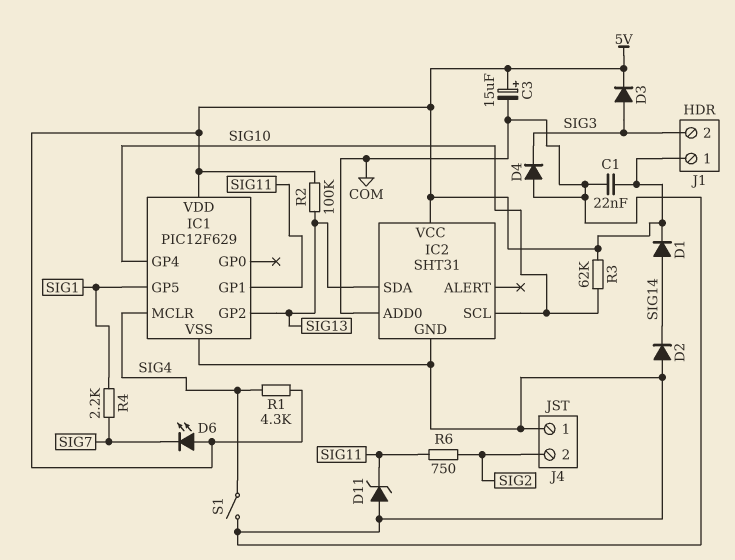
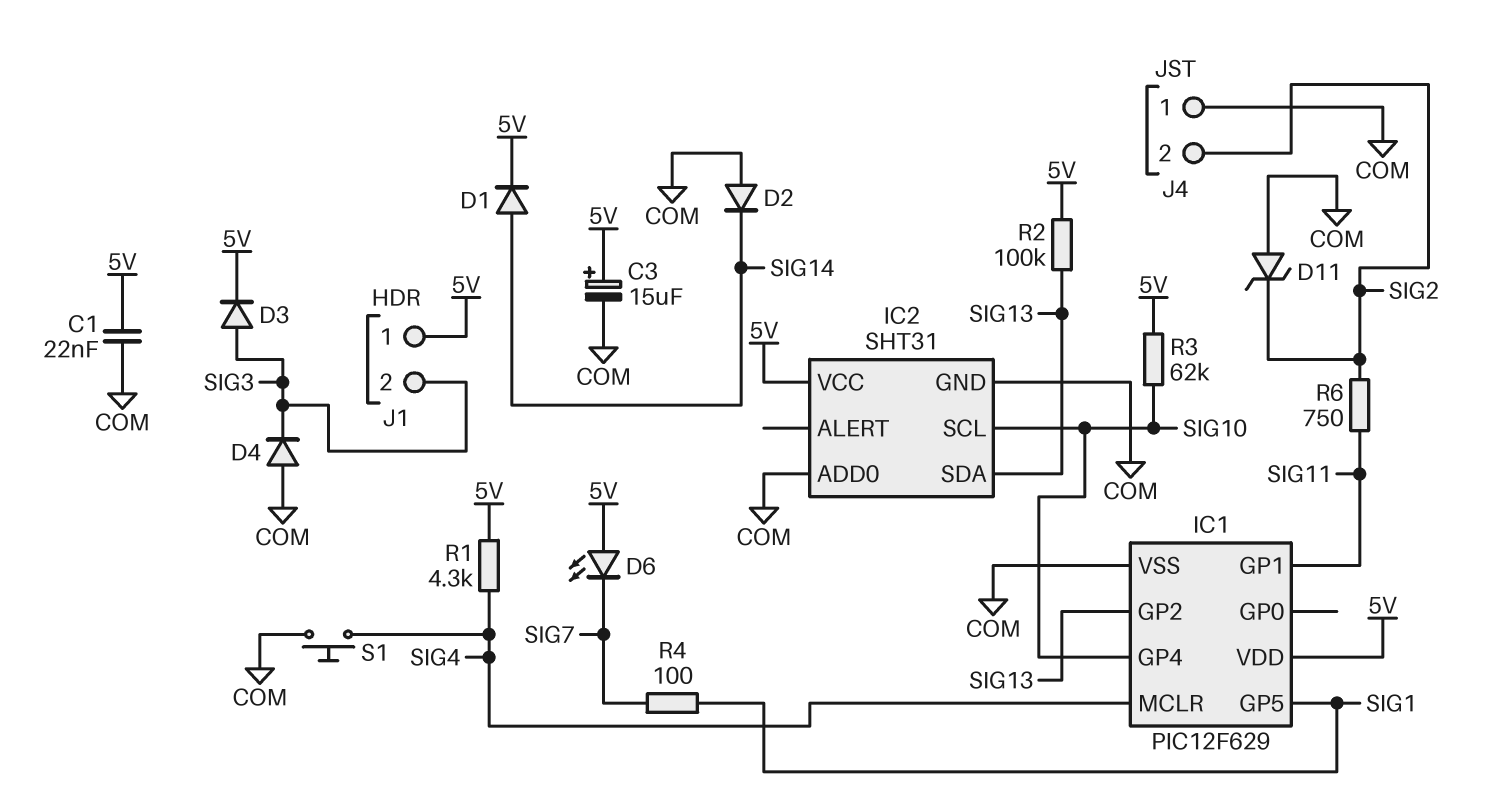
D11: zener (A COM, K SIG11) -> zener (A COM, K SIG2)
R4: 2.2k (SIG1, SIG7) -> 100 (SIG1, SIG7)
S1: switch (COM, SIG4) -> button (COM, SIG4)

